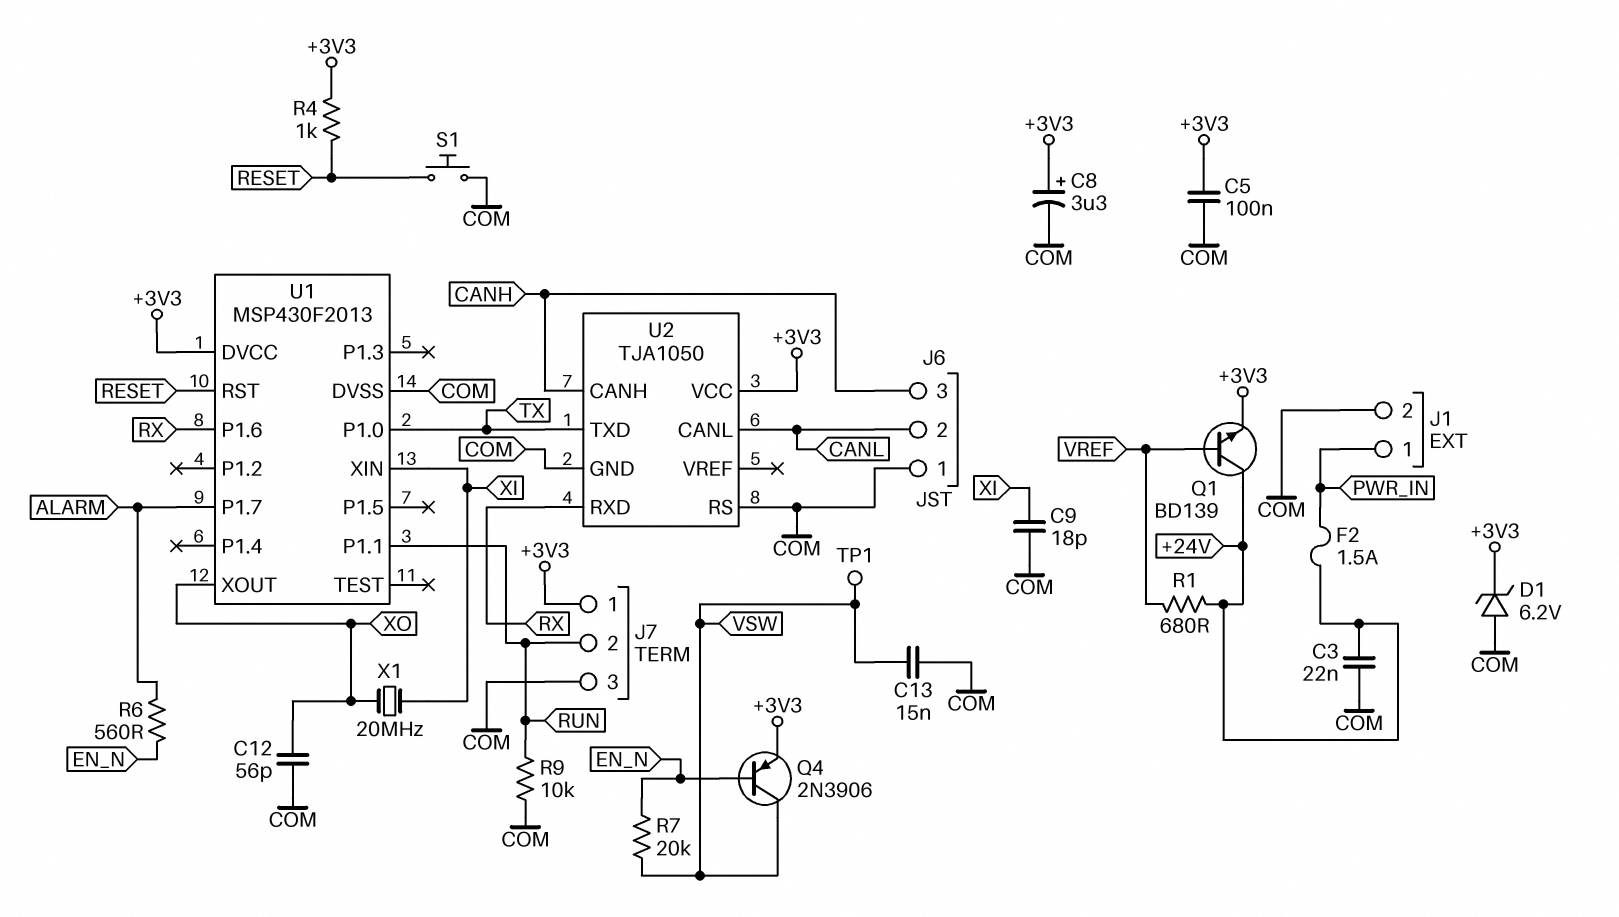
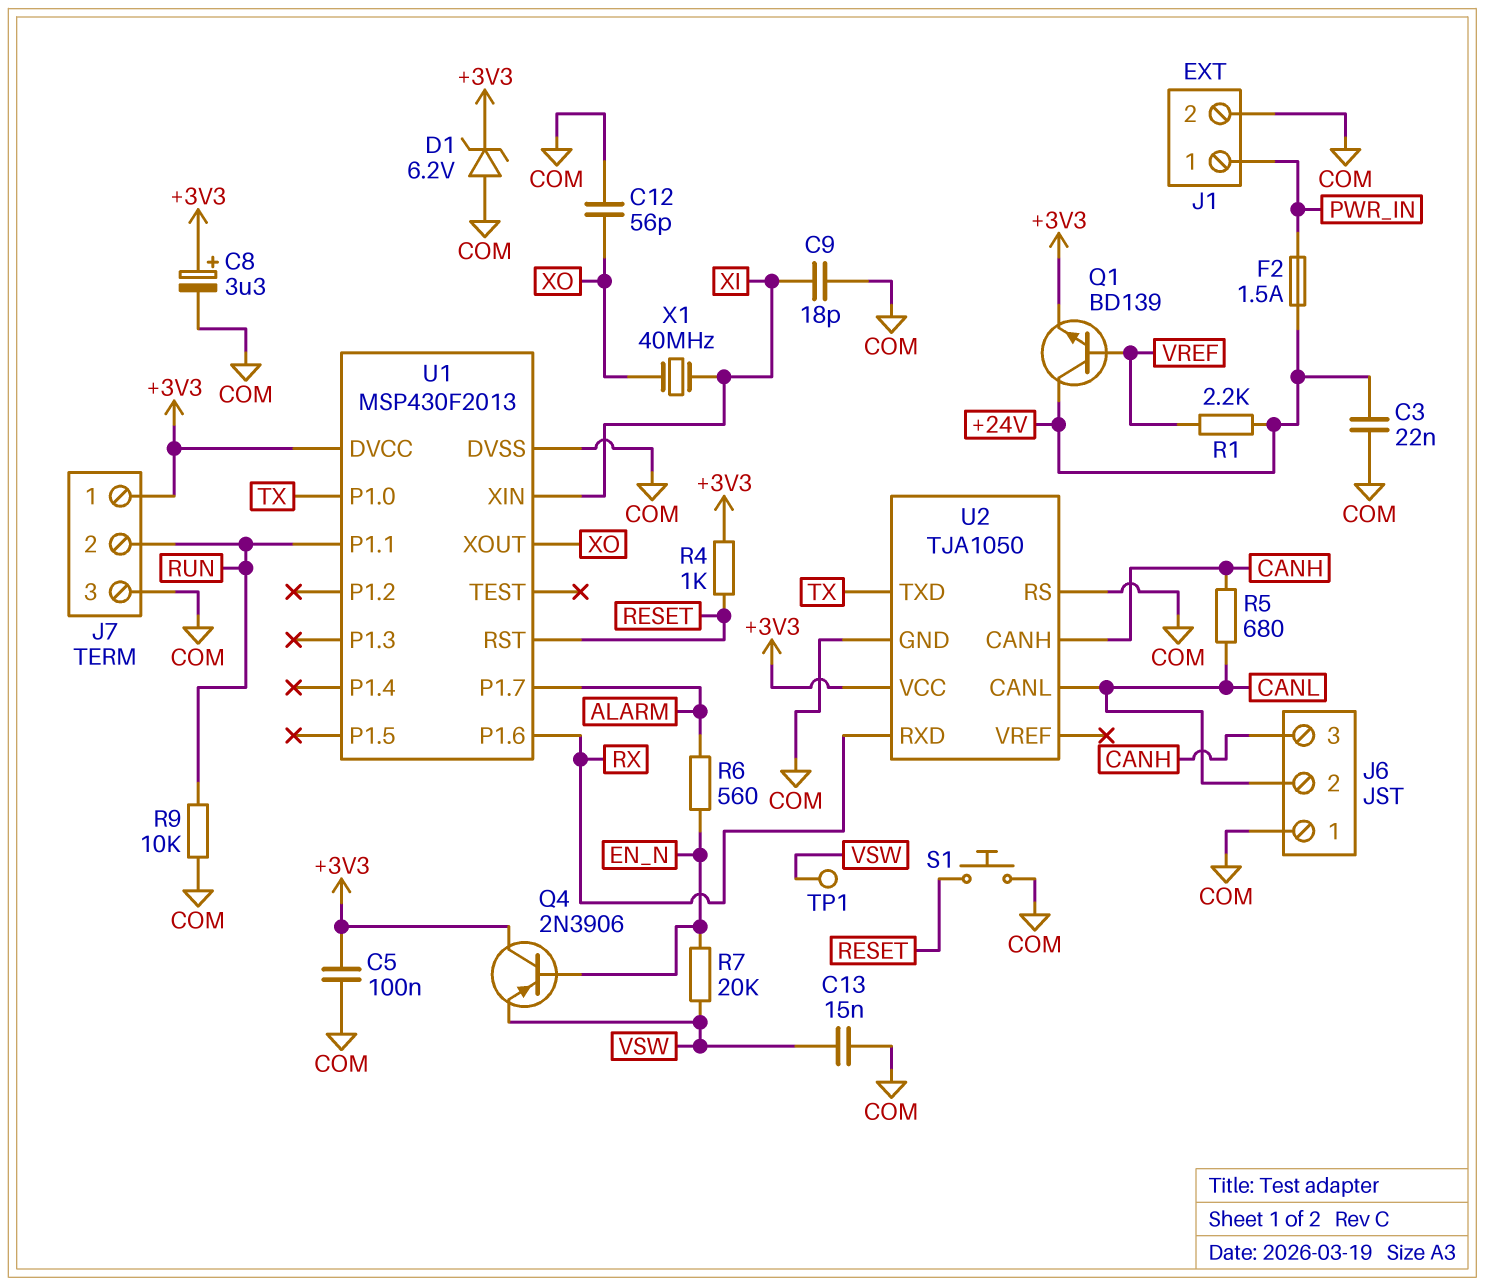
Q4: PNP 2N3906 (B EN_N, C VSW, E +3V3) -> PNP 2N3906 (B EN_N, C +3V3, E VSW)
R1: 680 (+24V, VREF) -> 2.2k (+24V, VREF)
R5: none -> 680 (CANH, CANL)
X1: 20MHz (XI, XO) -> 40MHz (XI, XO)

